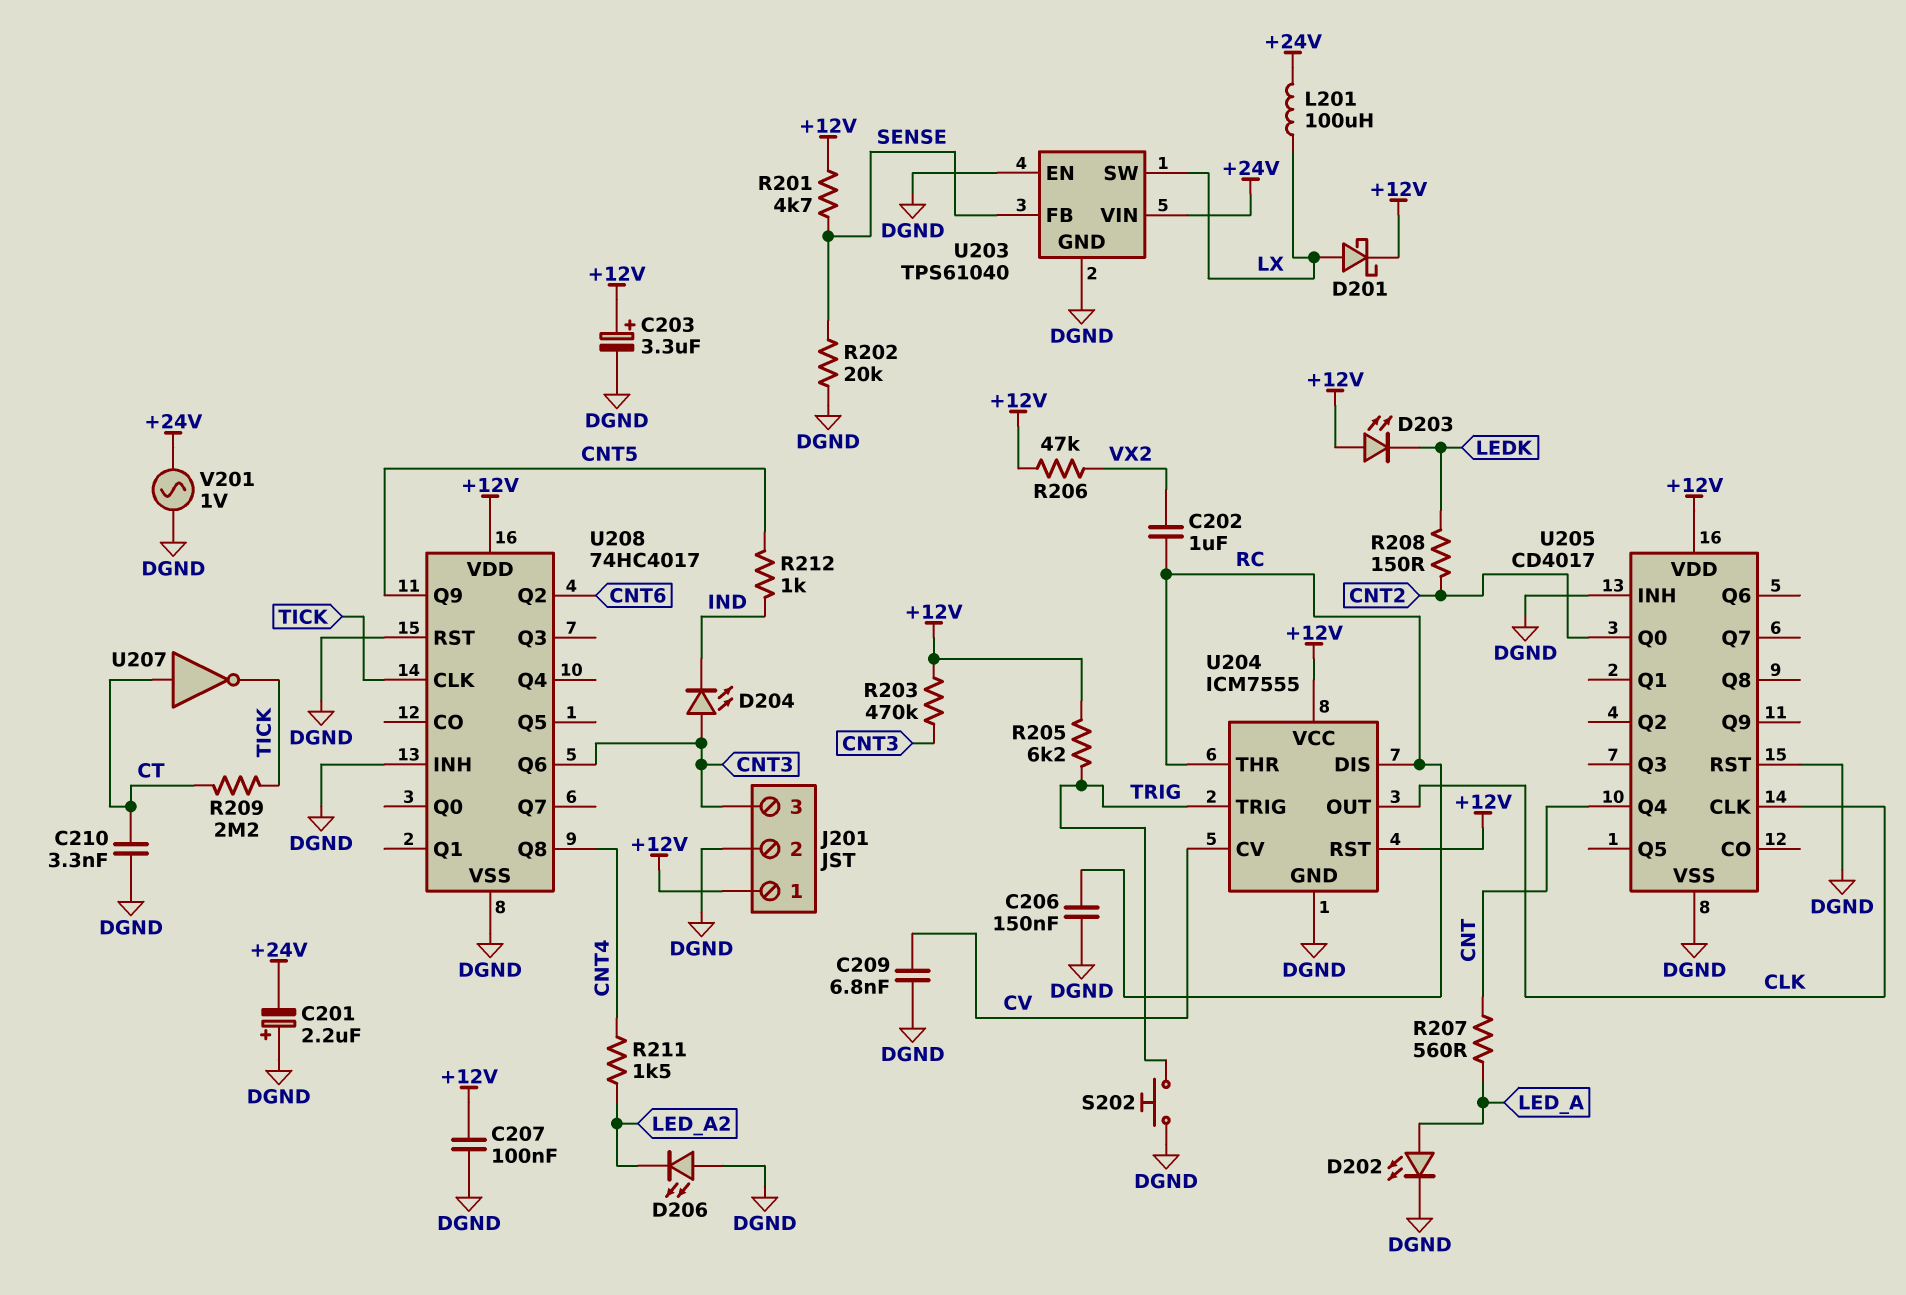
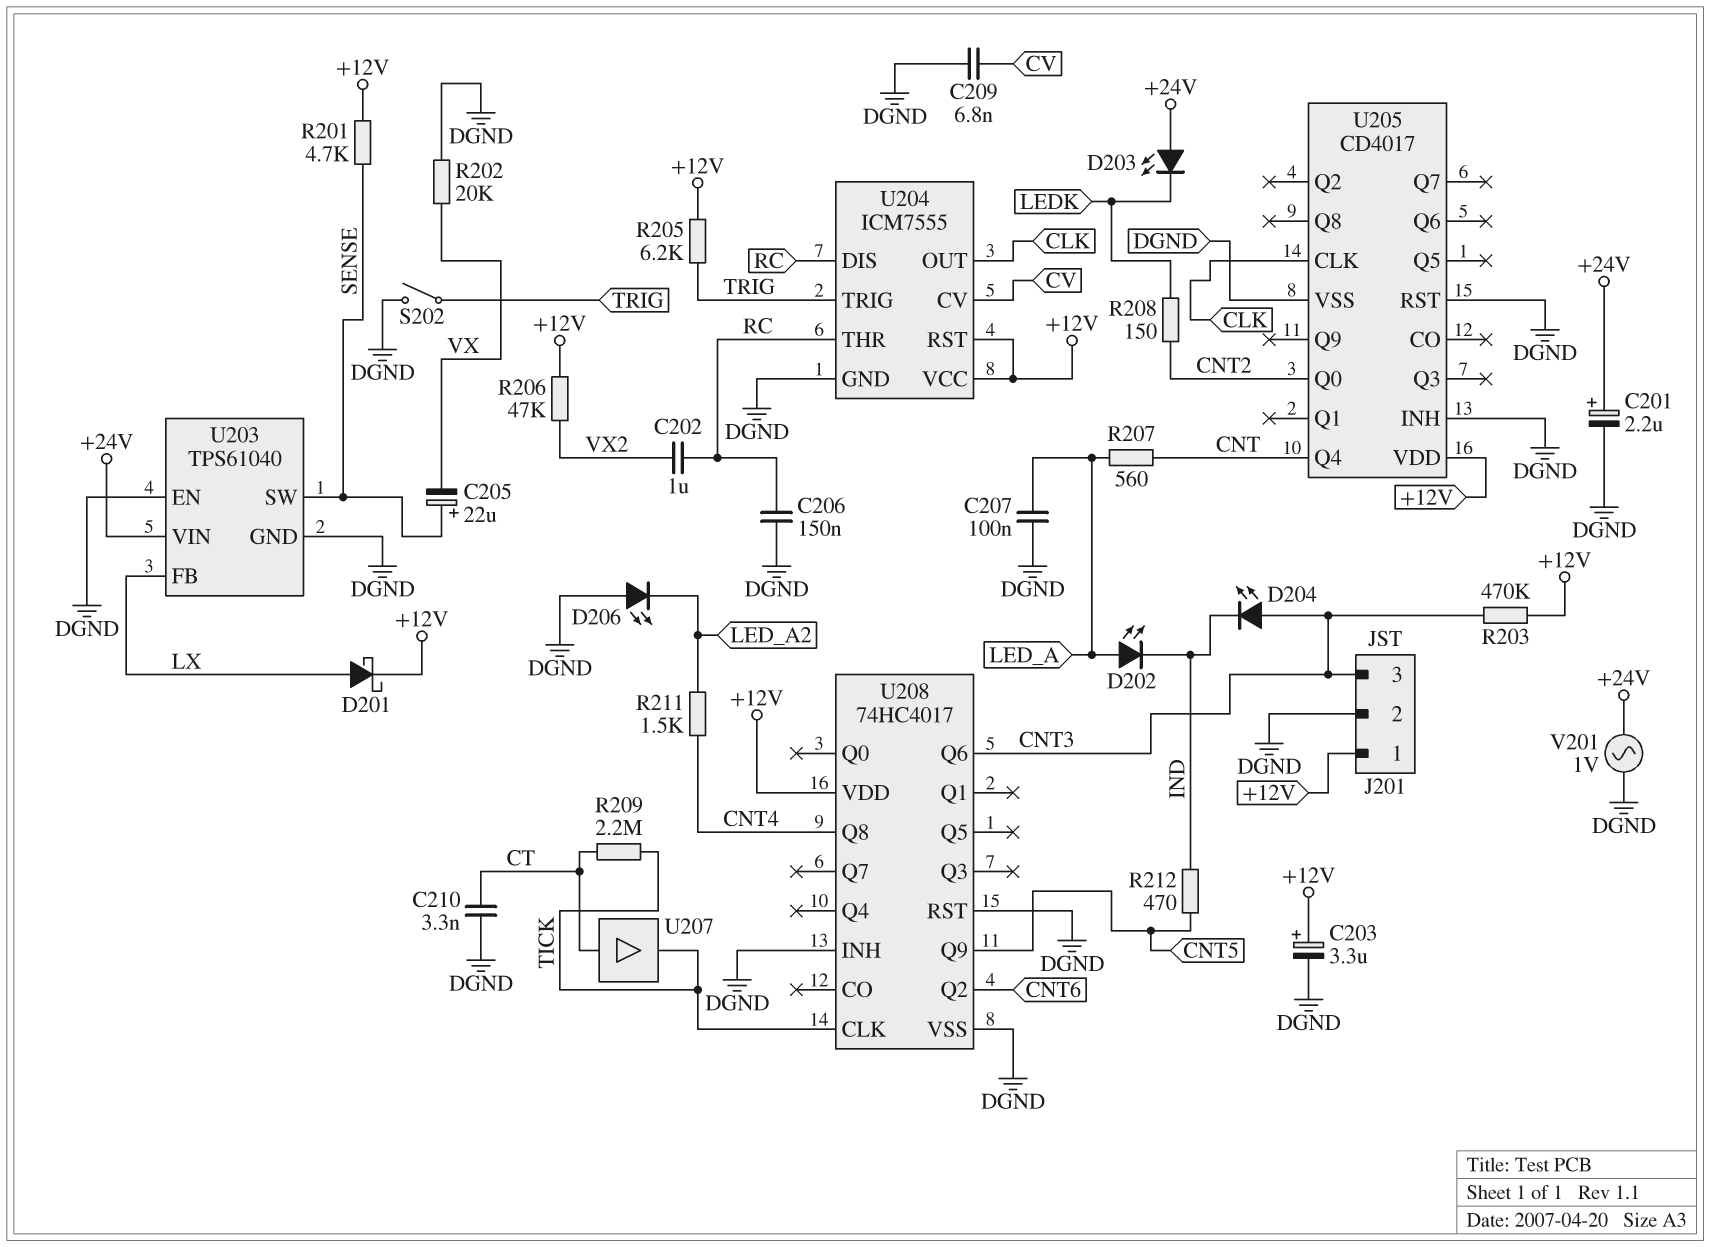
C201: 2.2uF (plus DGND, minus +24V) -> 2.2uF (plus +24V, minus DGND)
C205: none -> 22uF (plus SENSE, minus VX)
C207: 100nF (+12V, DGND) -> 100nF (DGND, LED_A)
D202: LED (A LED_A, K DGND) -> LED (A LED_A, K IND)
D203: LED (A +12V, K LEDK) -> LED (A +24V, K LEDK)
L201: 100uH (+24V, LX) -> none
R202: 20k (DGND, SENSE) -> 20k (DGND, VX)
R212: 1k (CNT5, IND) -> 470 (CNT5, IND)
S202: button (DGND, TRIG) -> switch (DGND, TRIG)
U203 pin FB: SENSE -> LX
U203 pin SW: LX -> SENSE
U207: NOT (in CT, out TICK) -> buffer (in CT, out TICK)

